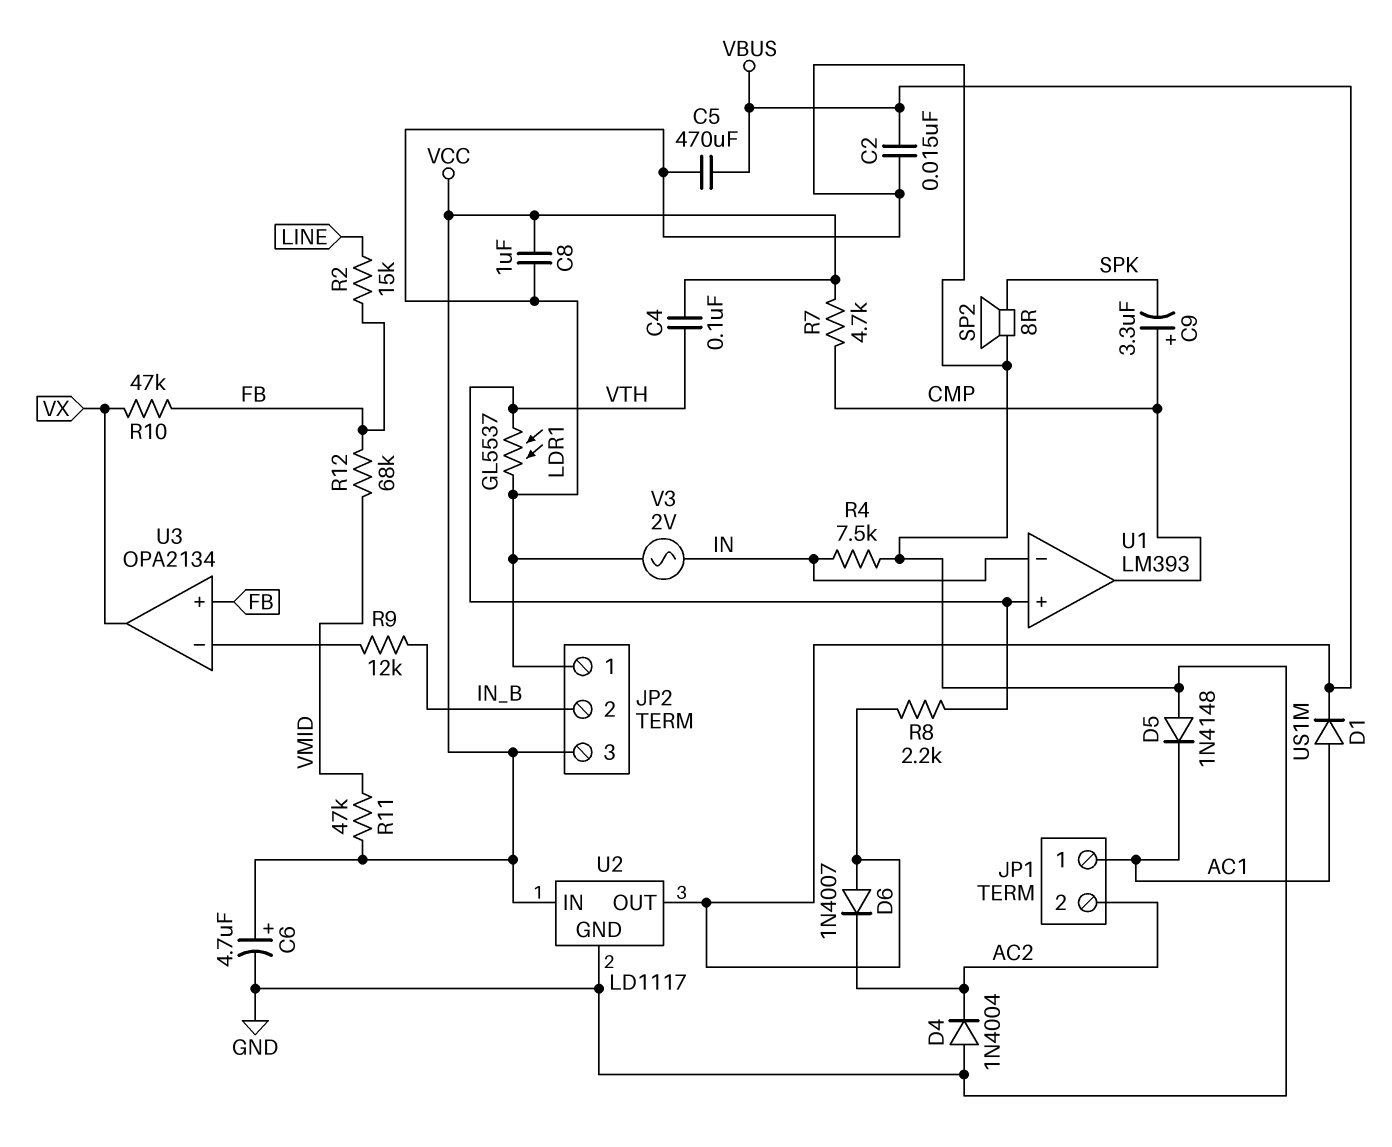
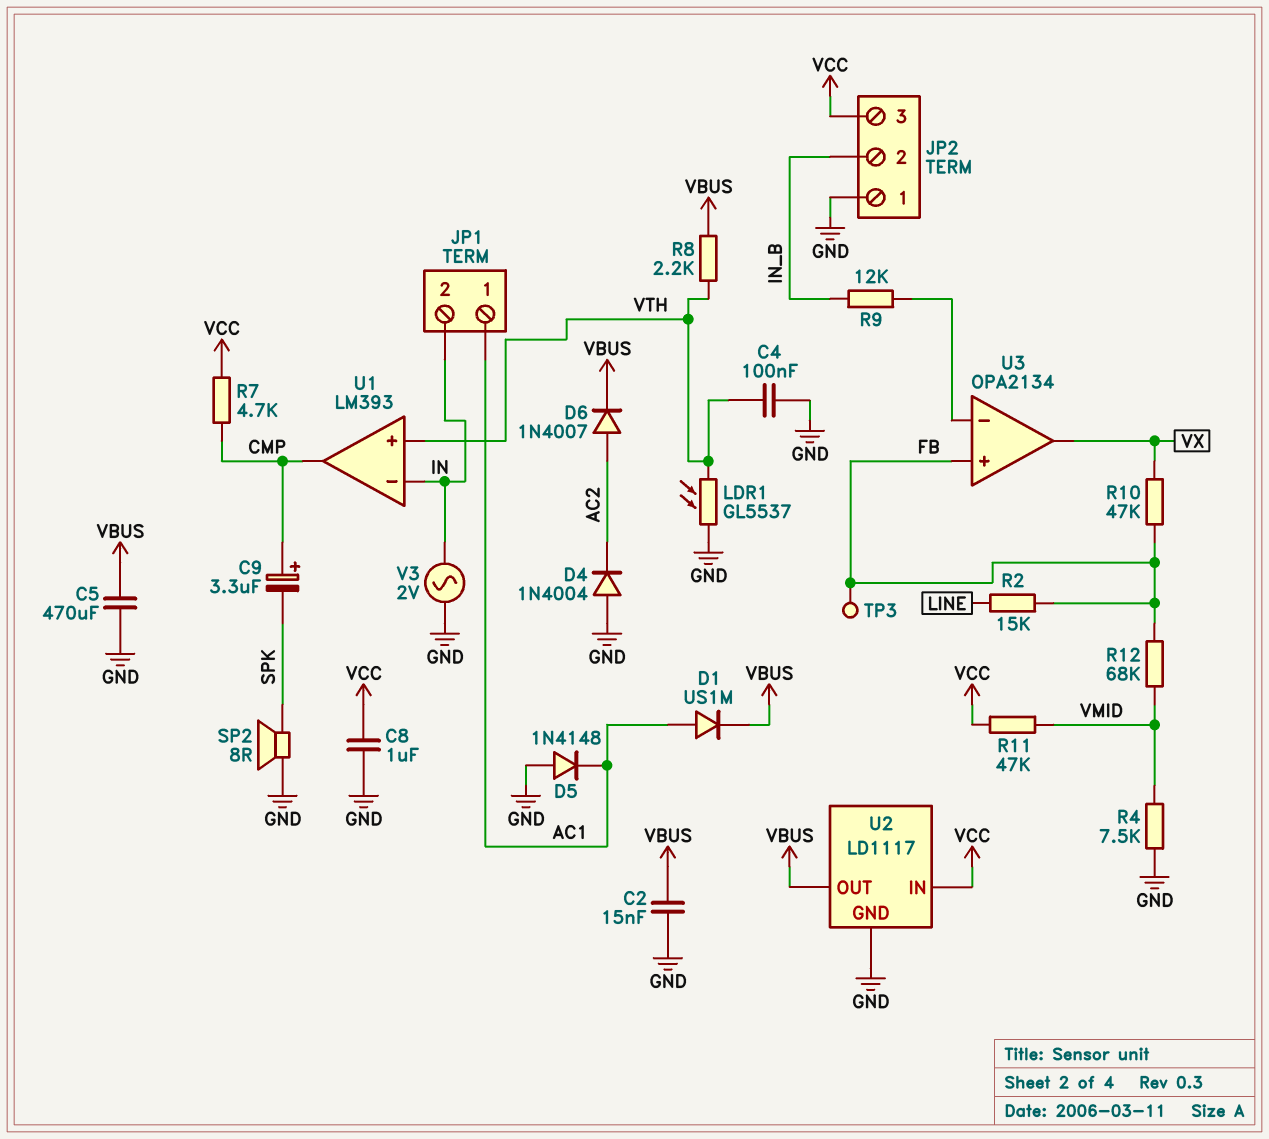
C4: 100nF (VCC, VTH) -> 100nF (GND, VTH)
C6: 4.7uF (plus VCC, minus GND) -> none
D6: diode 1N4007 (A VBUS, K AC2) -> diode 1N4007 (A AC2, K VBUS)
JP1 pin 2: AC2 -> IN
R4: 7.5k (GND, IN) -> 7.5k (GND, VMID)
TP3: none -> test point (FB)

